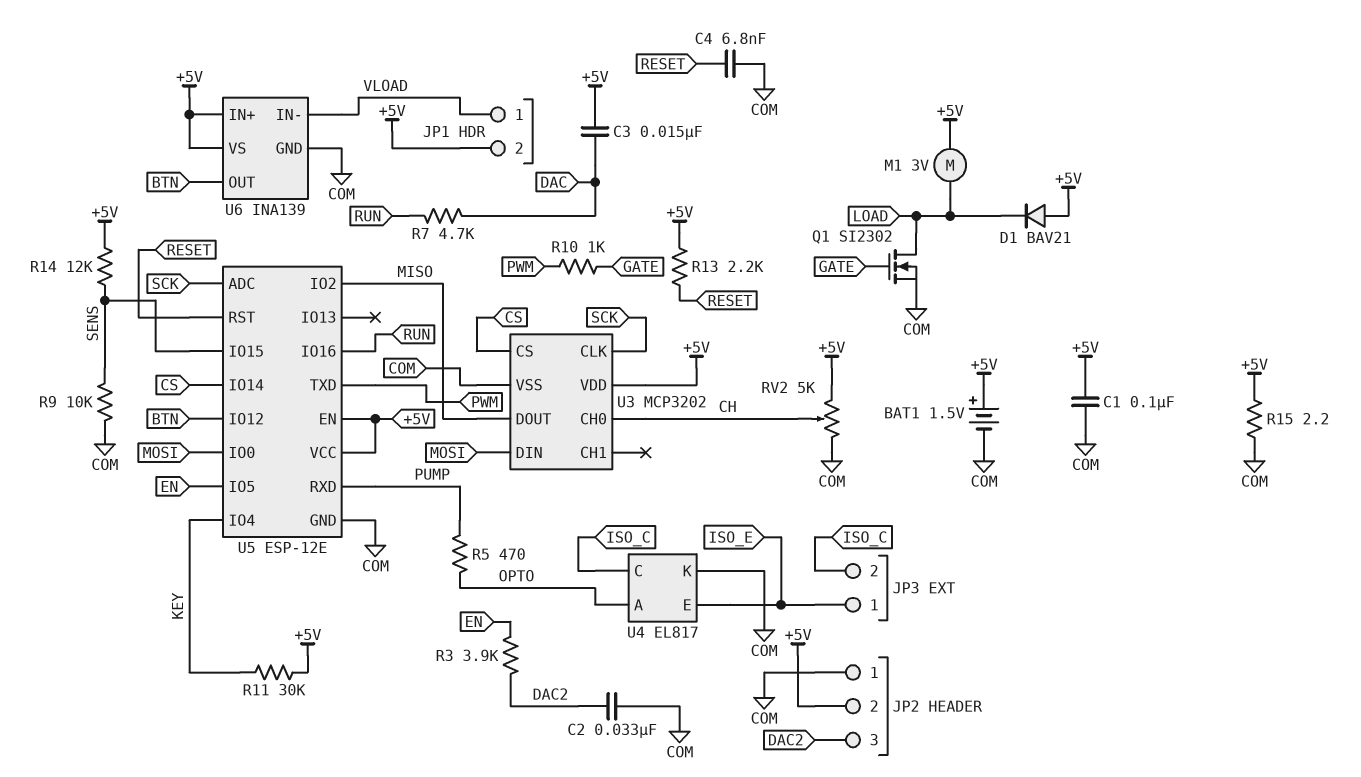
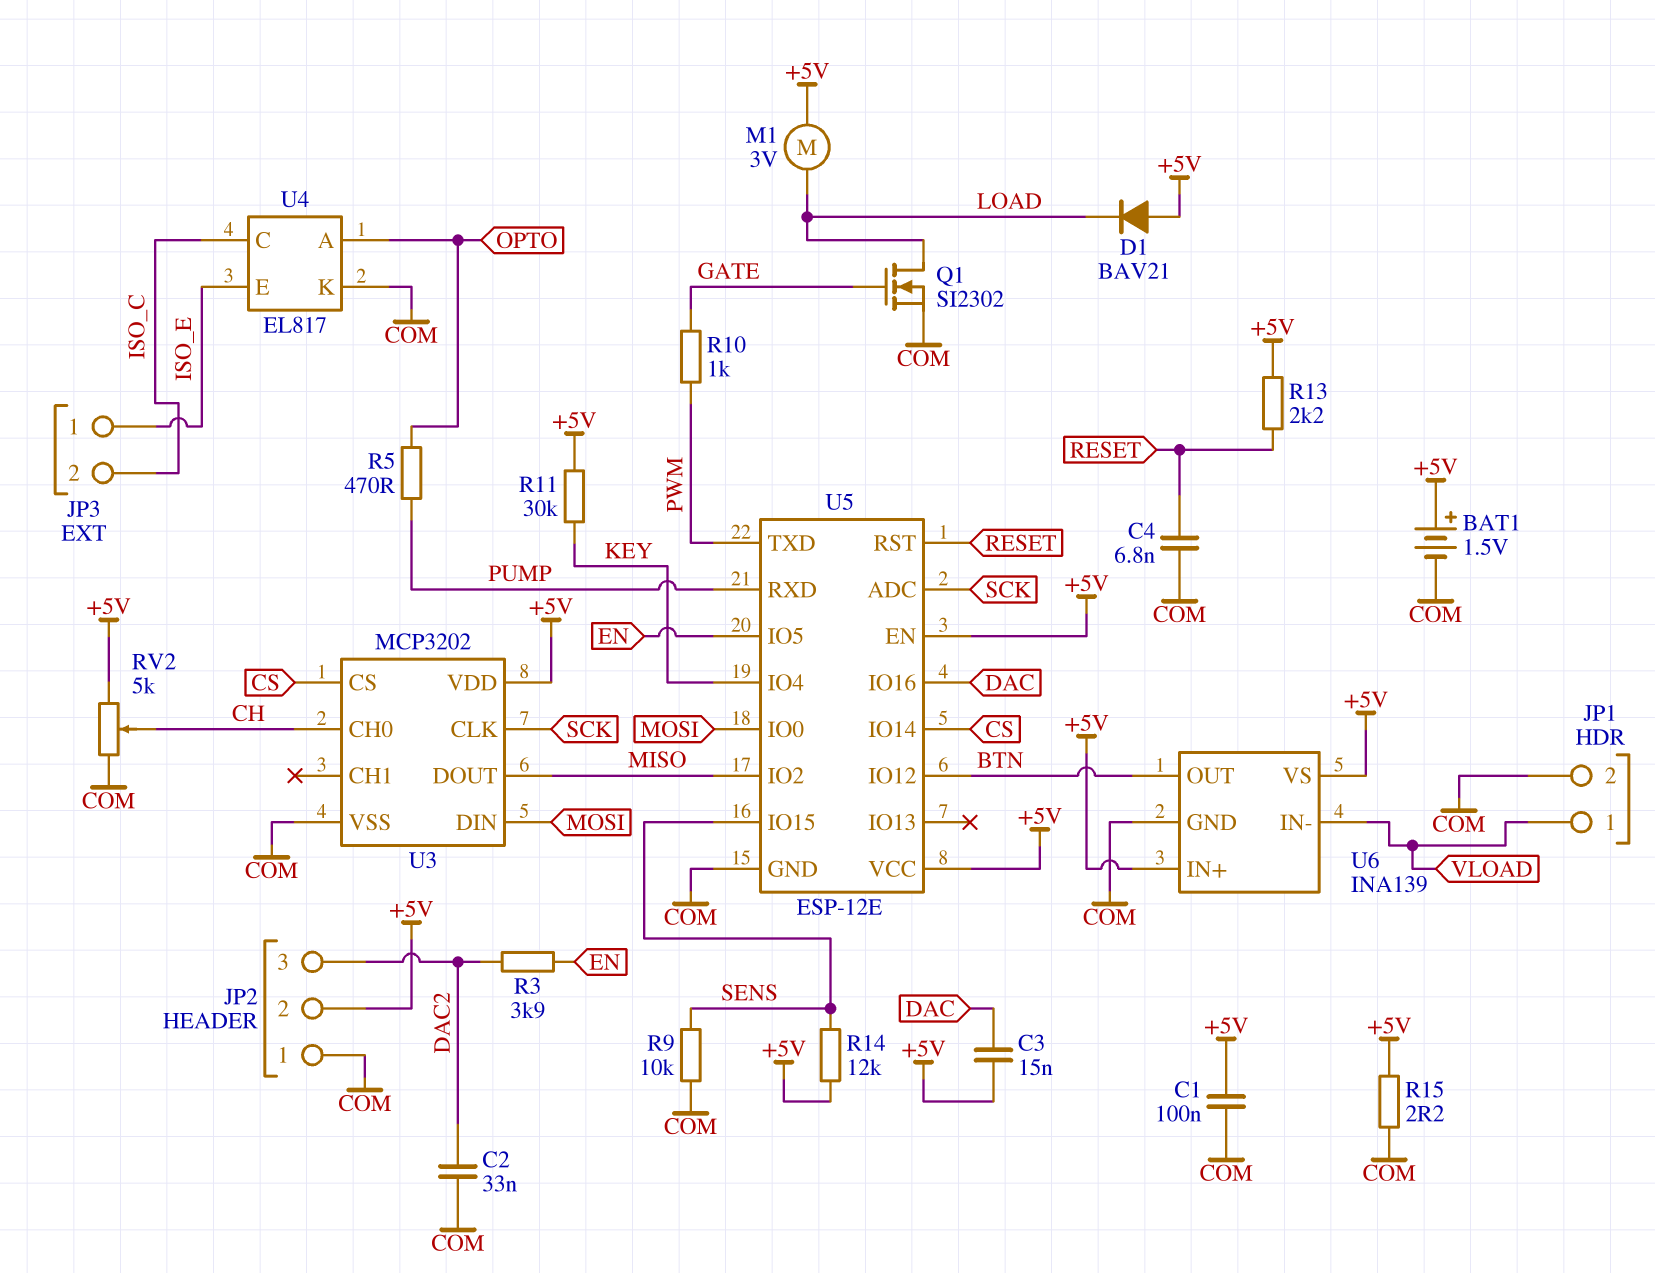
JP1 pin 2: +5V -> COM
R7: 4.7k (DAC, RUN) -> none
U5 pin IO16: RUN -> DAC

